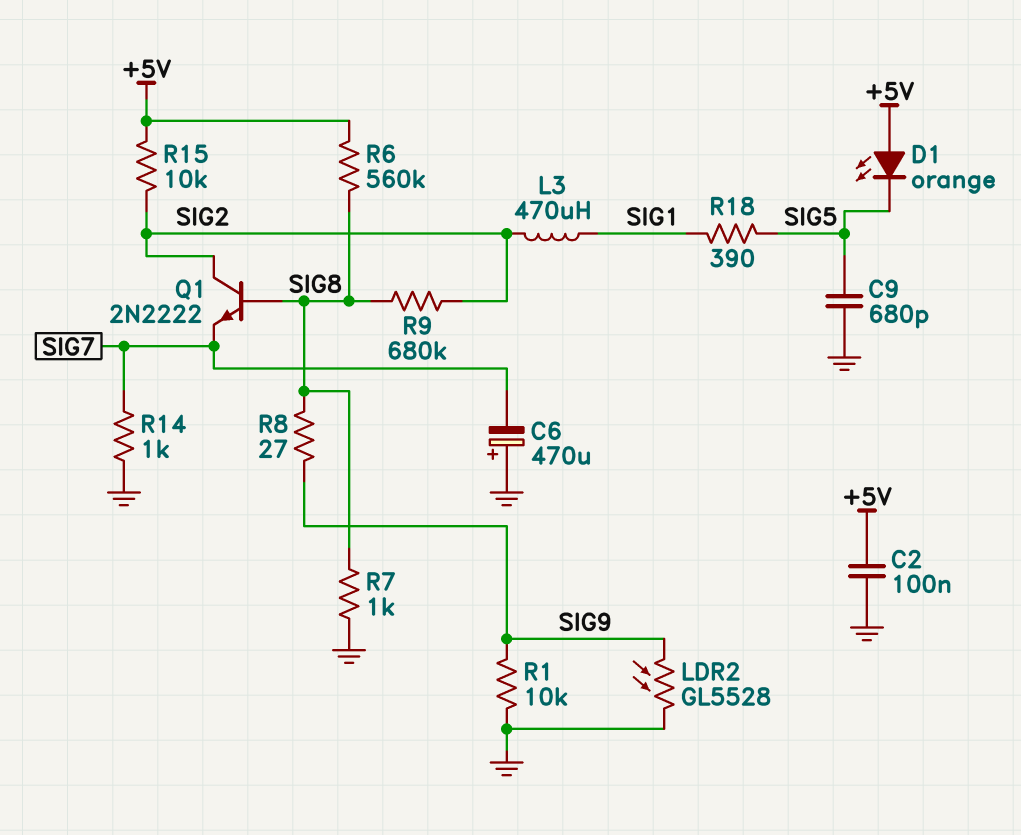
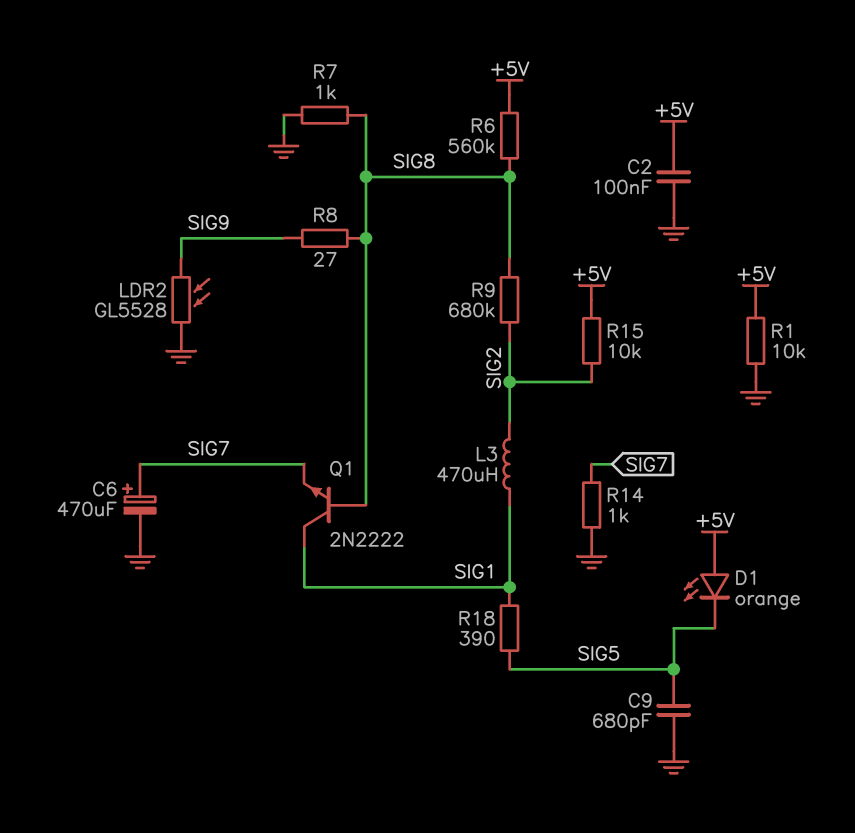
C6: 470uF (plus GND, minus SIG7) -> 470uF (plus SIG7, minus GND)
Q1: NPN 2N2222 (B SIG8, C SIG2, E SIG7) -> NPN 2N2222 (B SIG8, C SIG1, E SIG7)
R1: 10k (GND, SIG9) -> 10k (+5V, GND)

